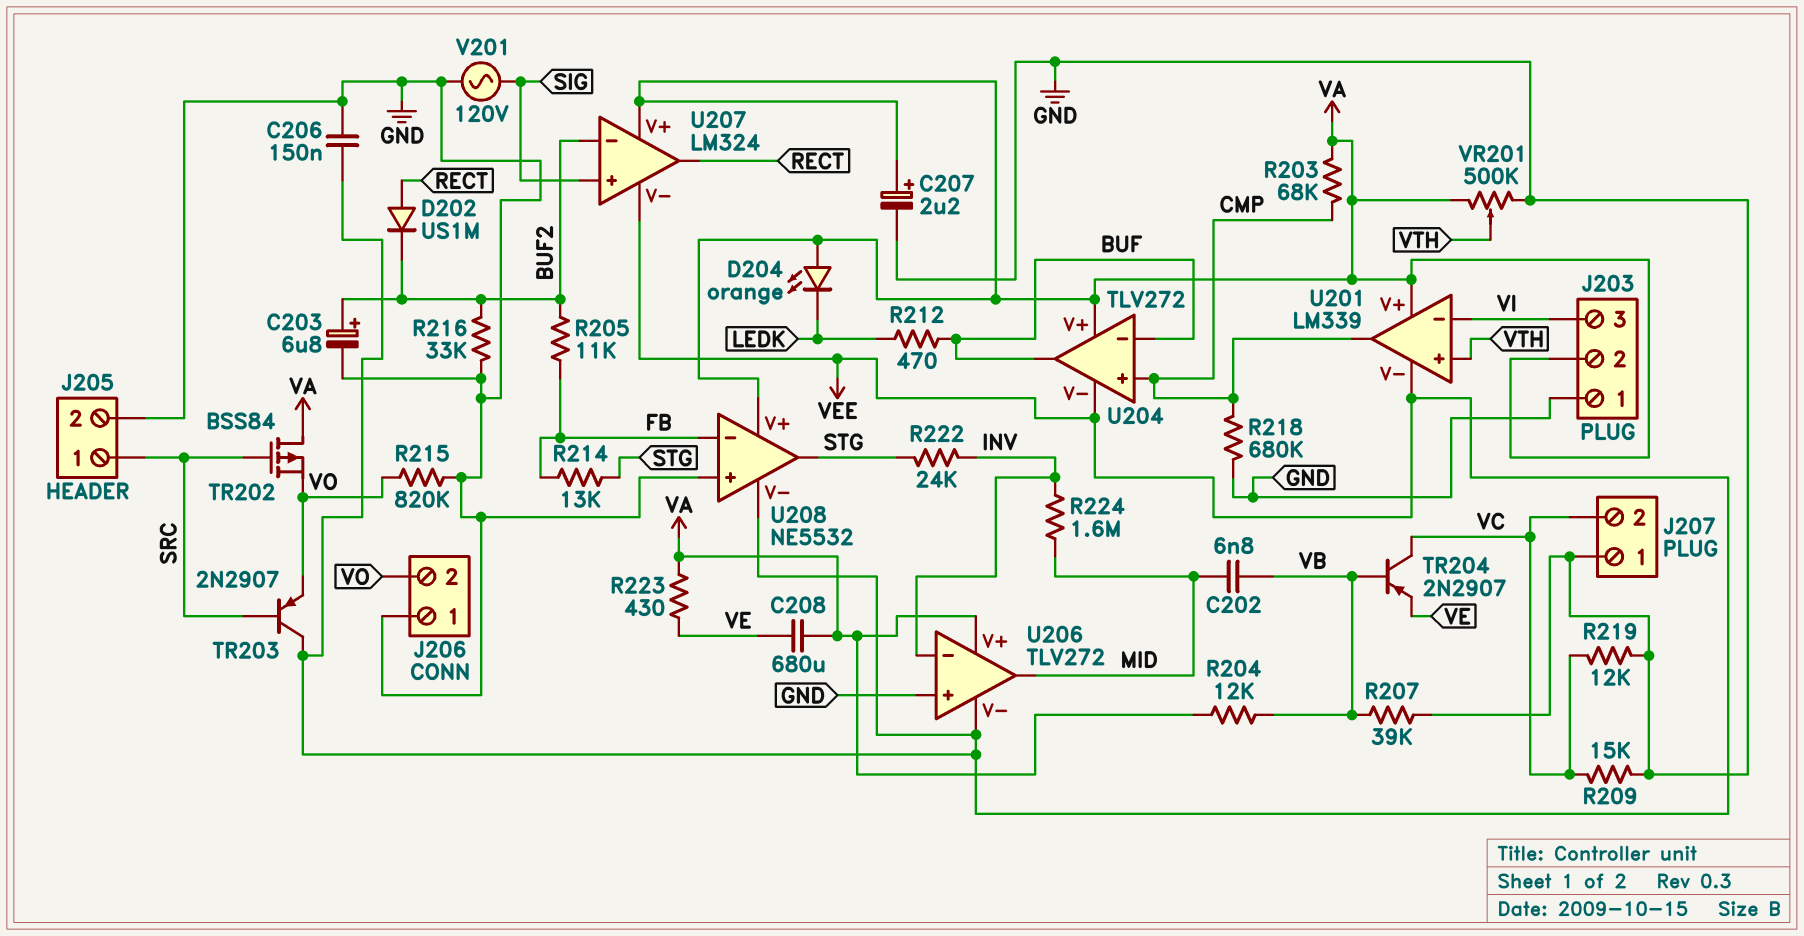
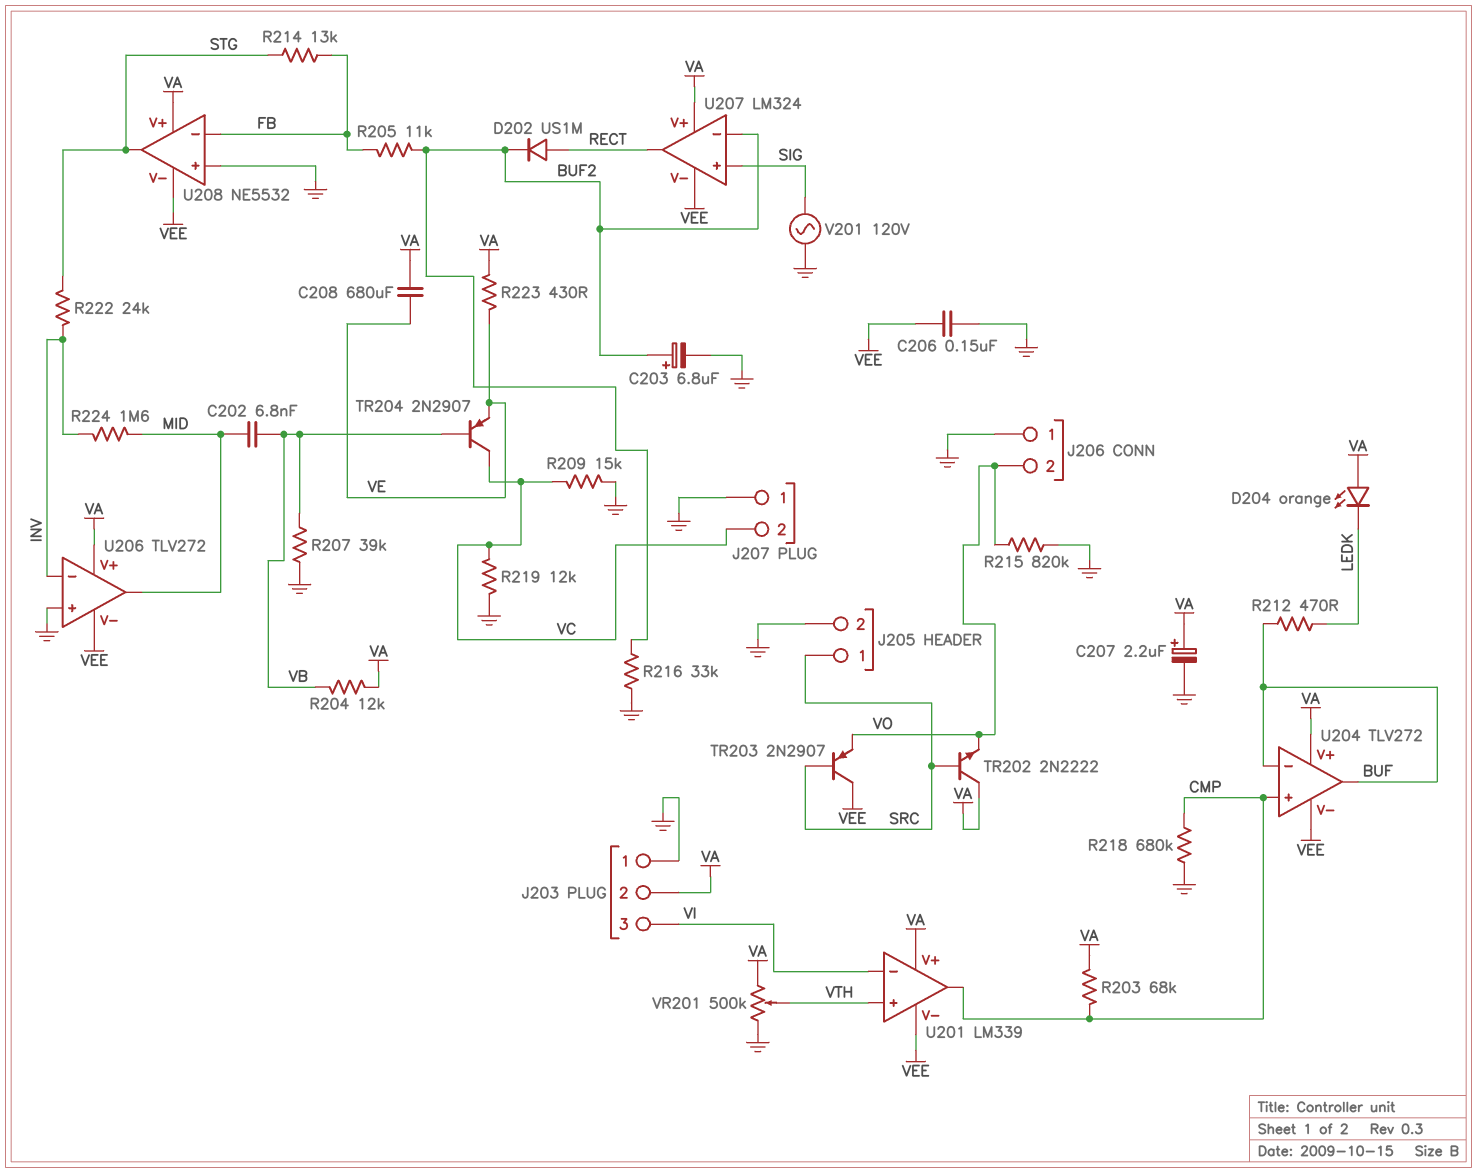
TR202: PMOS BSS84 (G SRC, D VA, S VO) -> NPN 2N2222 (B SRC, C VA, E VO)

